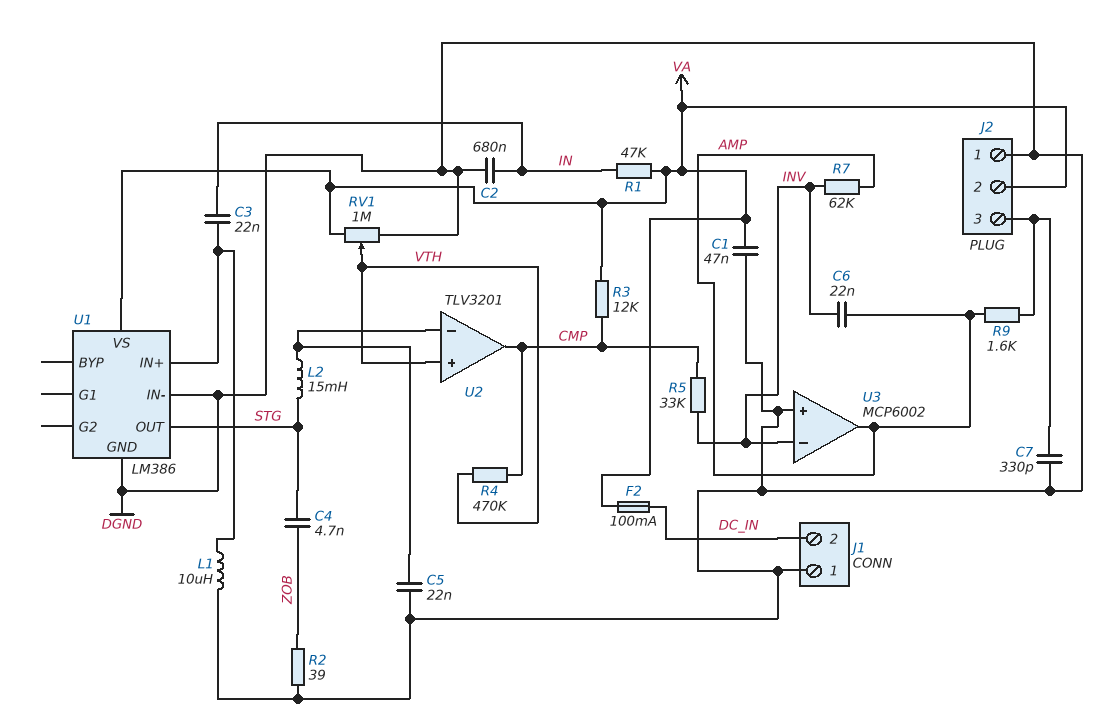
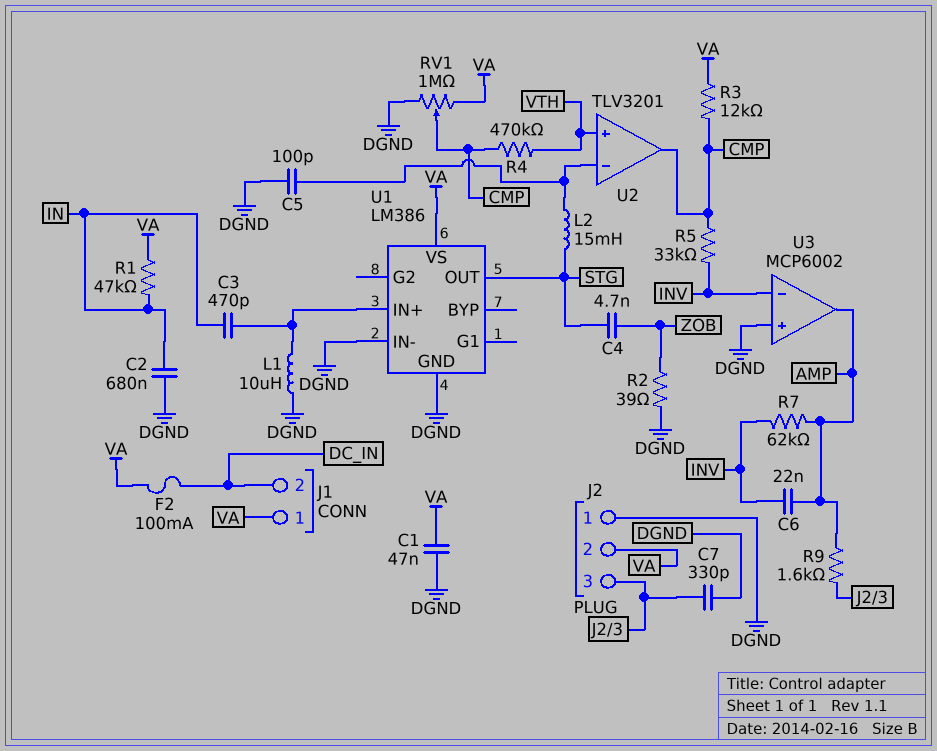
C3: 22nF (IN, U1/IN+) -> 470pF (IN, U1/IN+)
C5: 22nF (DGND, U2/in-) -> 100pF (DGND, U2/in-)
J1 pin 1: DGND -> VA
RV1: 1M (DGND, VA, wiper VTH) -> 1M (DGND, VA, wiper CMP)

